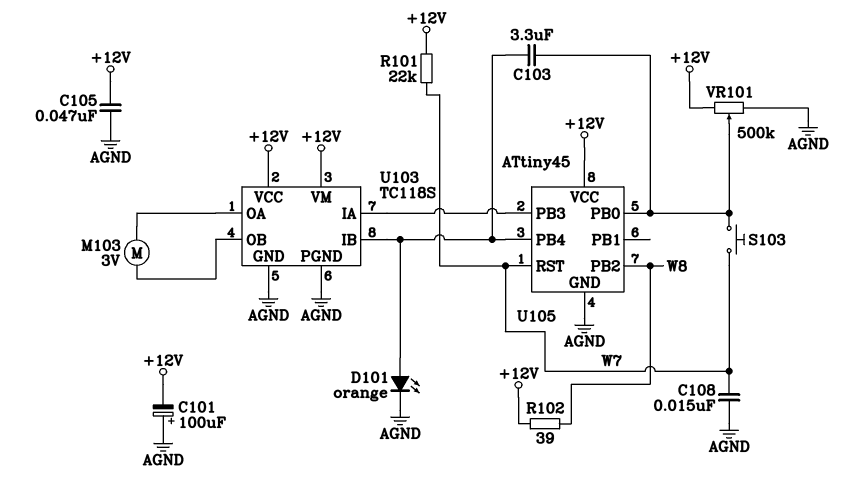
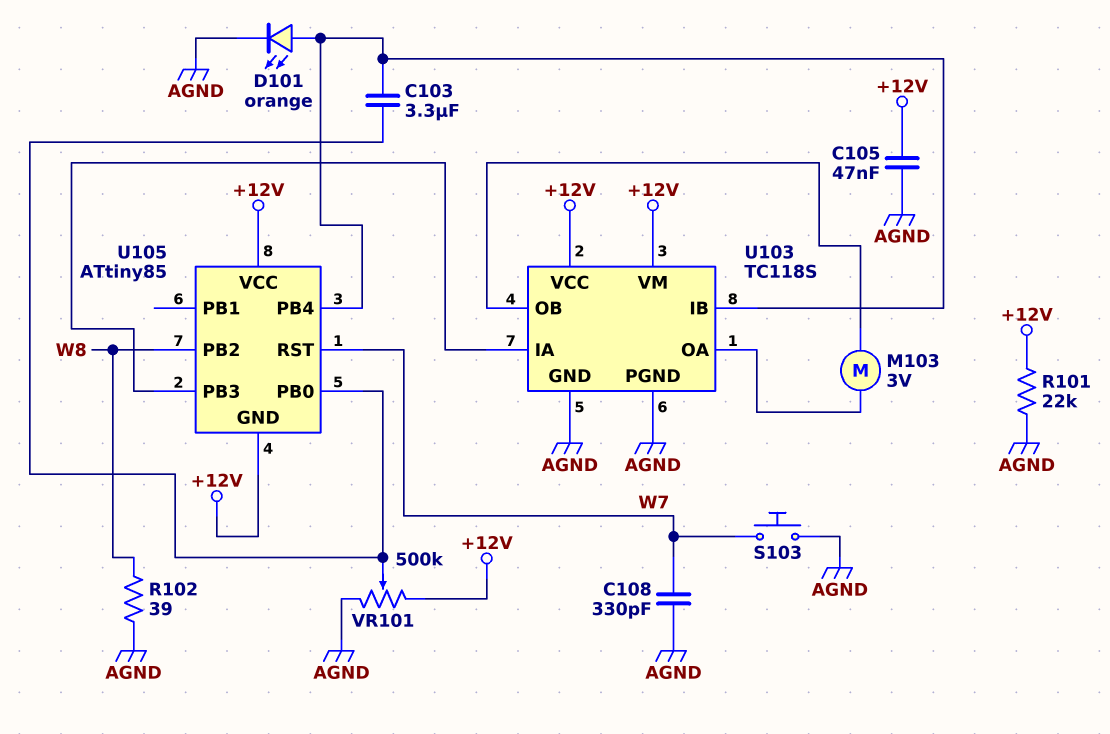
C101: 100uF (plus AGND, minus +12V) -> none
C108: 15nF (AGND, W7) -> 330pF (AGND, W7)
R101: 22k (+12V, W7) -> 22k (+12V, AGND)
R102: 39 (+12V, W8) -> 39 (AGND, W8)
S103: button (U105/PB0, W7) -> button (AGND, W7)
U105: ATtiny45 -> ATtiny85
U105 pin GND: AGND -> +12V

